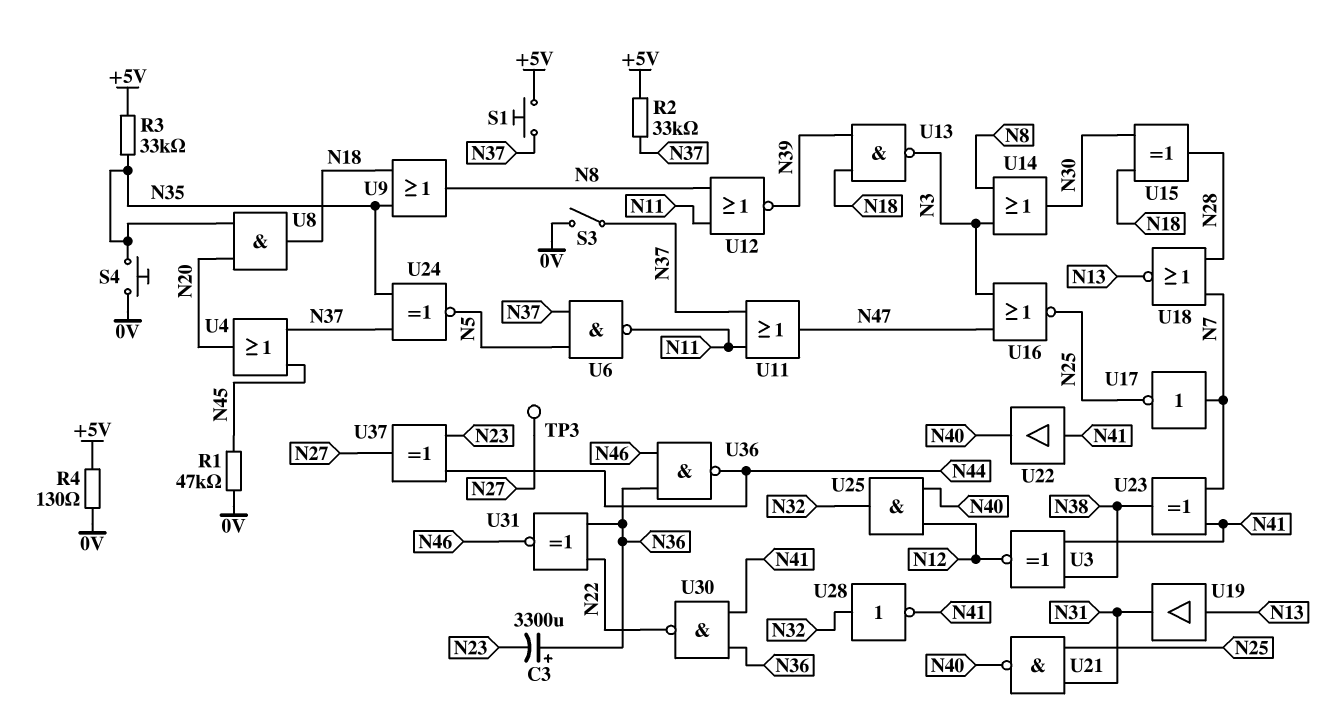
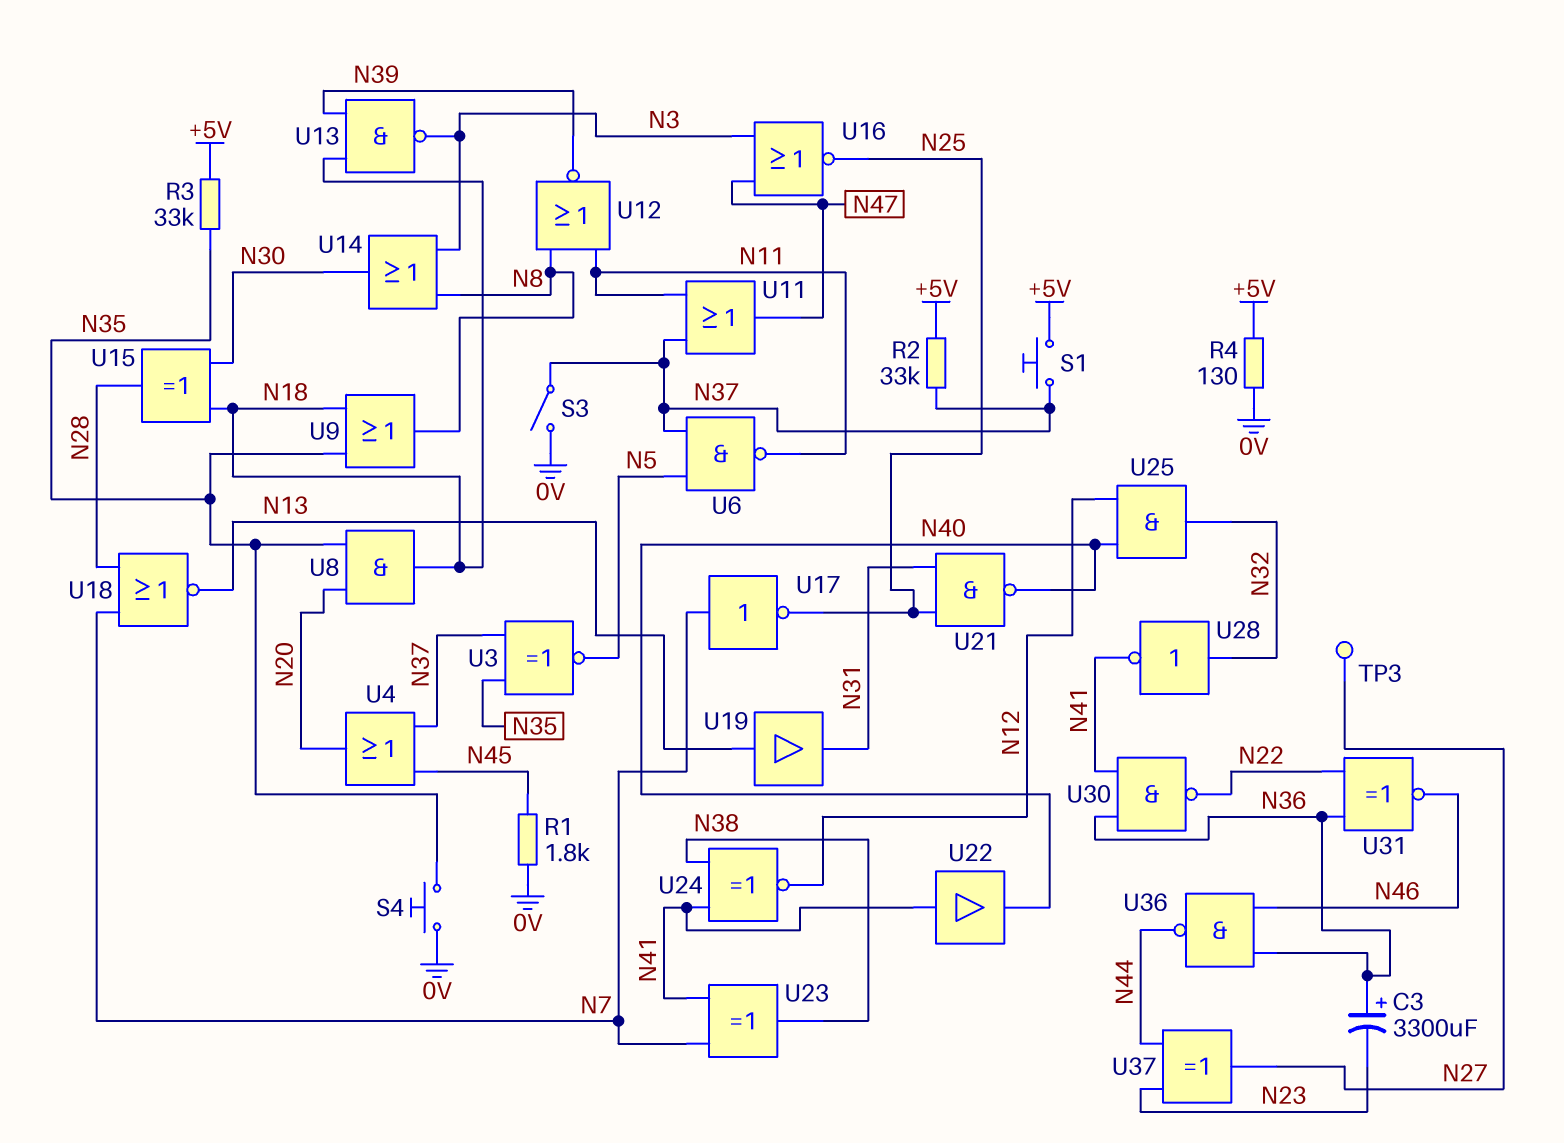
R1: 47k (0V, N45) -> 1.8k (0V, N45)
U3: XNOR (in N38, in N41, out N12) -> XNOR (in N35, in N37, out N5)
U24: XNOR (in N35, in N37, out N5) -> XNOR (in N38, in N41, out N12)

